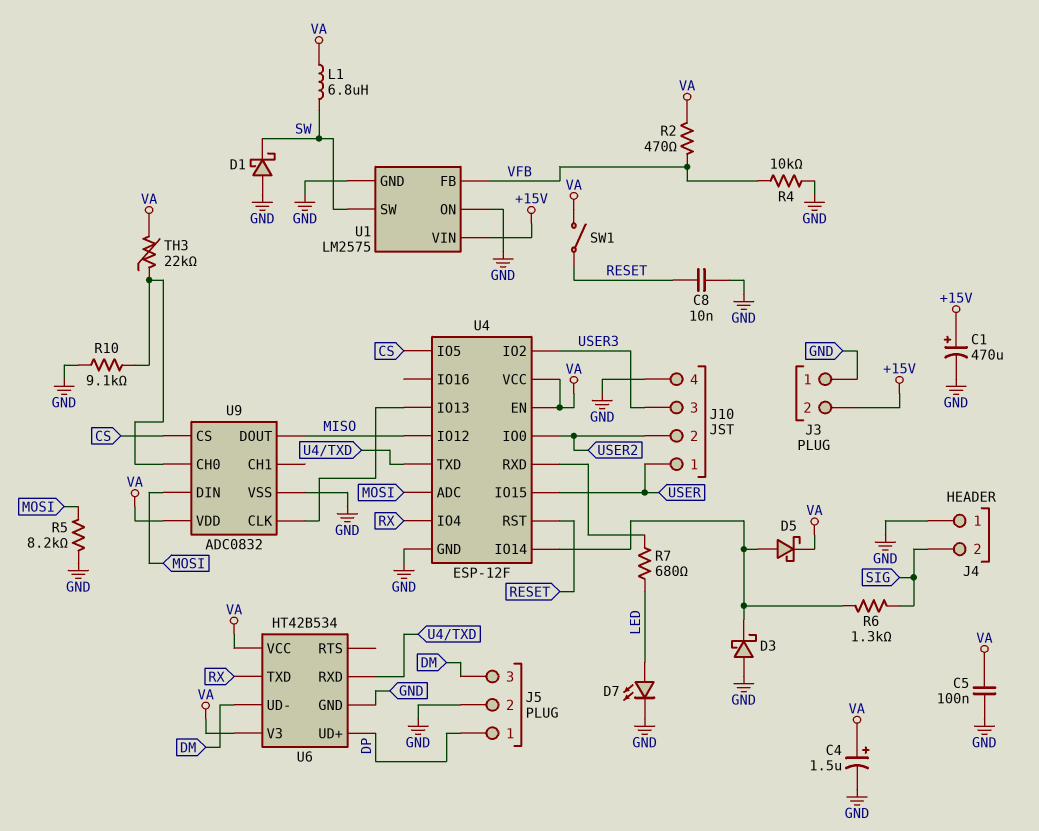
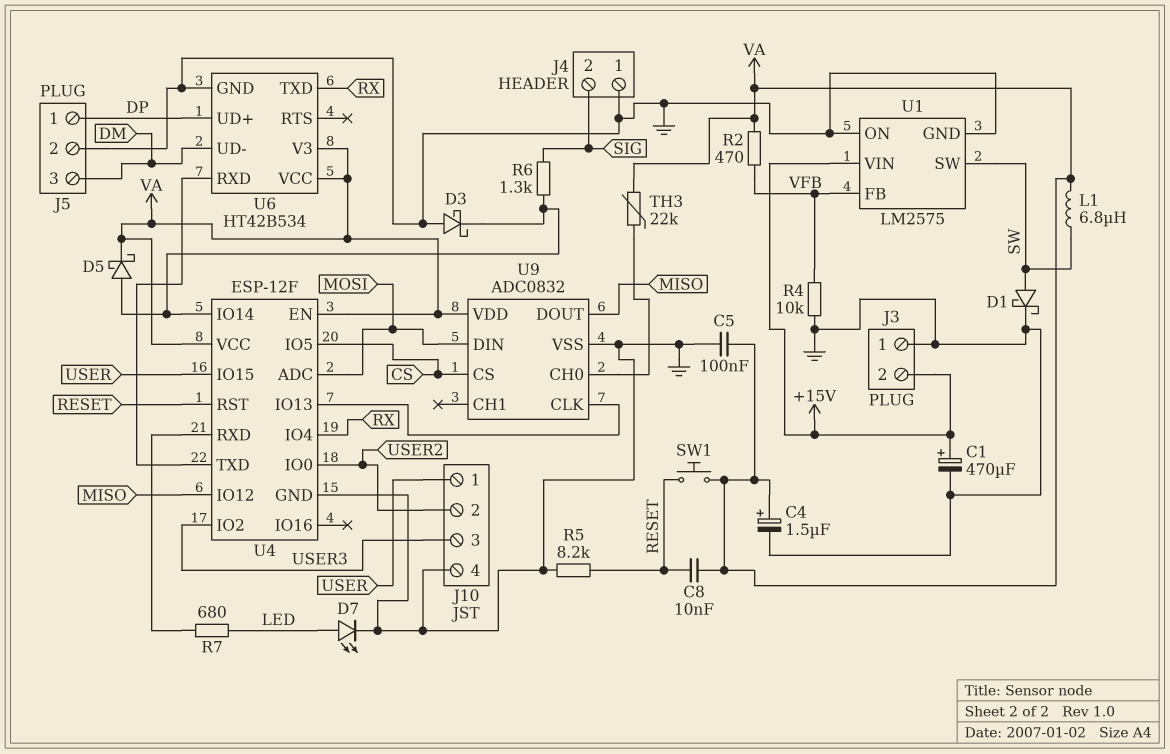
C8: 10nF (GND, RESET) -> 10nF (RESET, VA)
D1: schottky (A GND, K SW) -> schottky (A SW, K GND)
R5: 8.2k (GND, MOSI) -> 8.2k (GND, RESET)
R10: 9.1k (GND, U9/CH0) -> none
SW1: switch (RESET, VA) -> button (RESET, VA)

